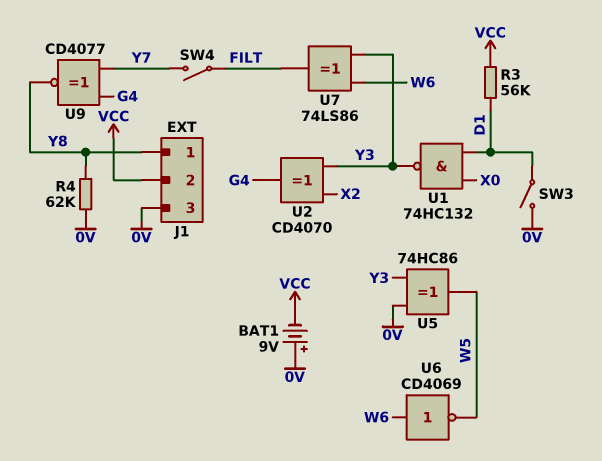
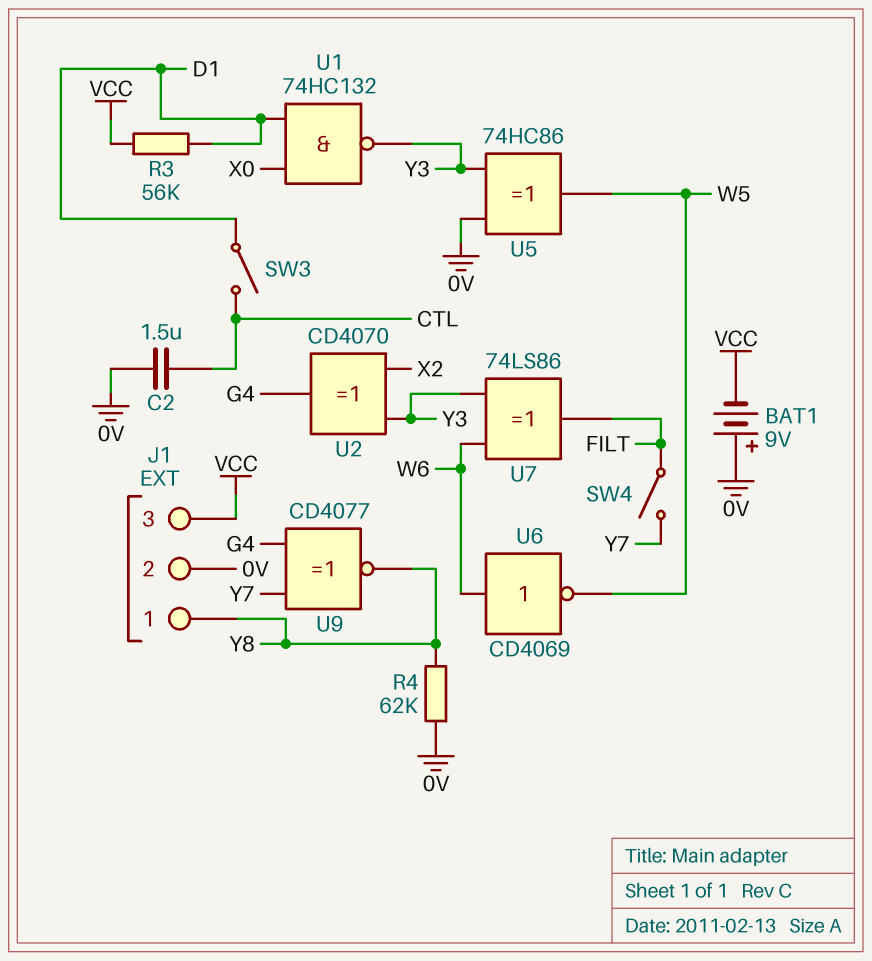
C2: none -> 1.5uF (0V, CTL)
J1 pin 2: VCC -> 0V
J1 pin 3: 0V -> VCC
SW3: switch (0V, D1) -> switch (CTL, D1)

